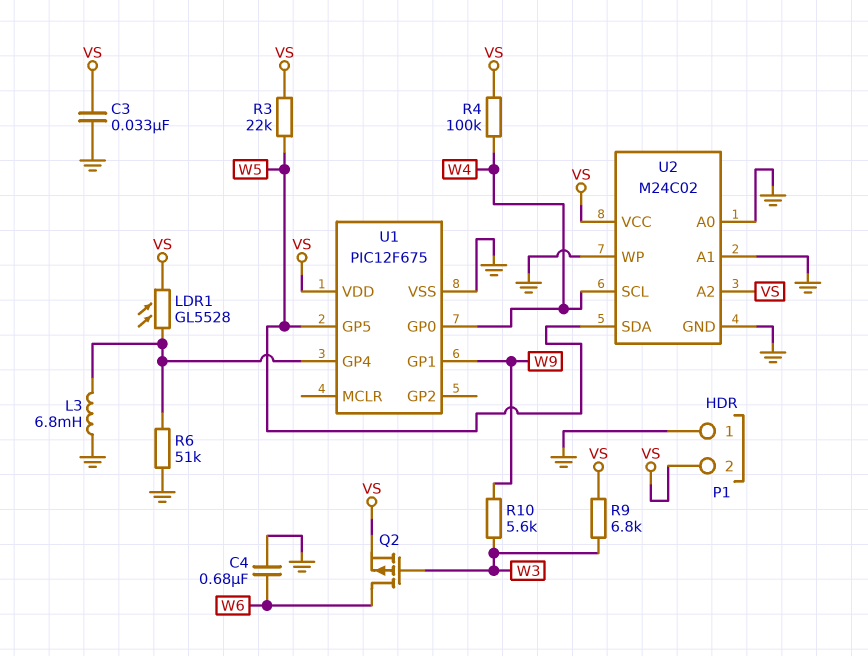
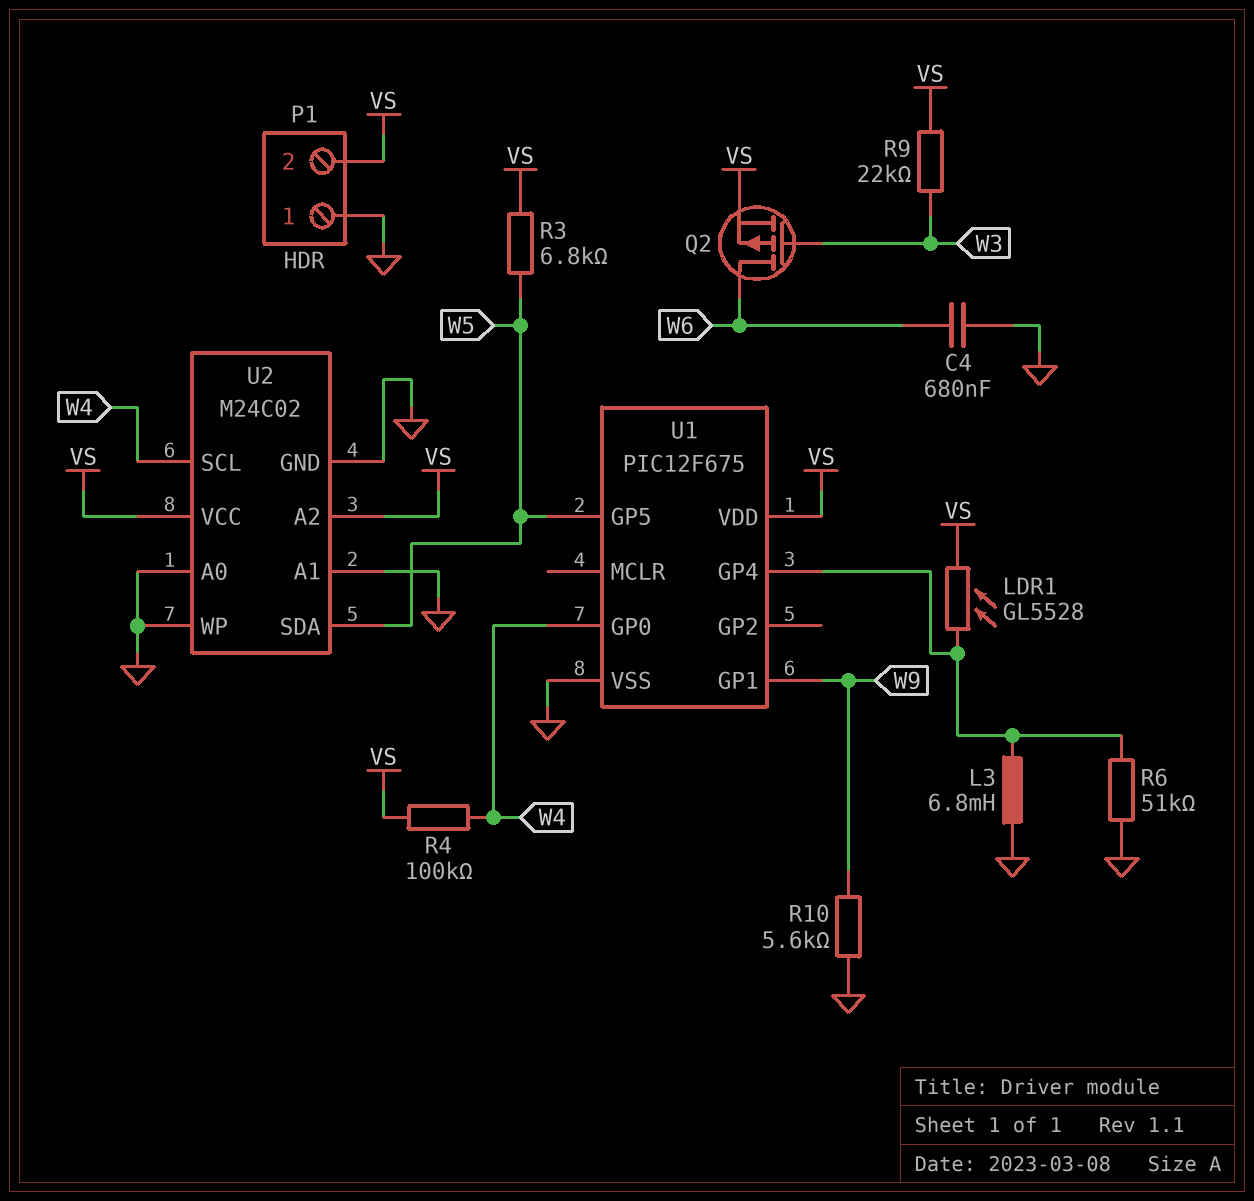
C3: 33nF (GND, VS) -> none
R3: 22k (VS, W5) -> 6.8k (VS, W5)
R9: 6.8k (VS, W3) -> 22k (VS, W3)
R10: 5.6k (W3, W9) -> 5.6k (GND, W9)

